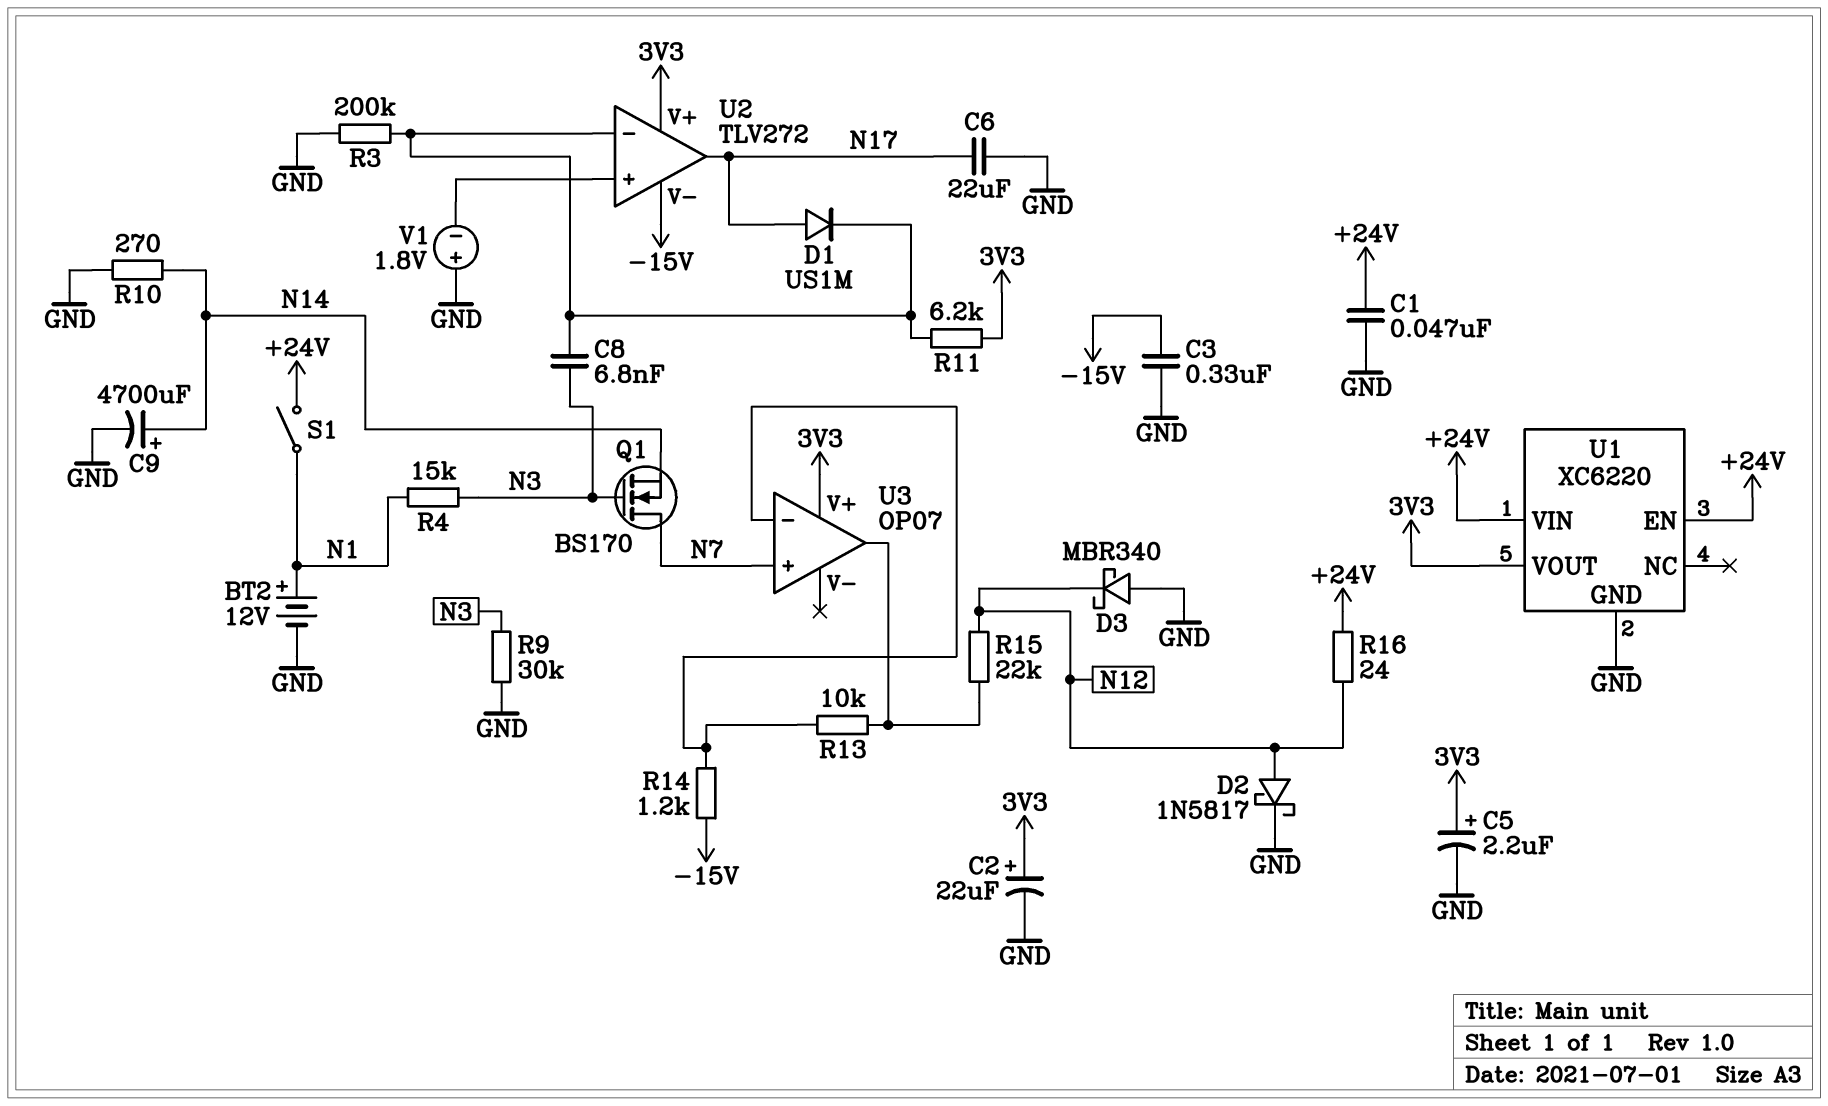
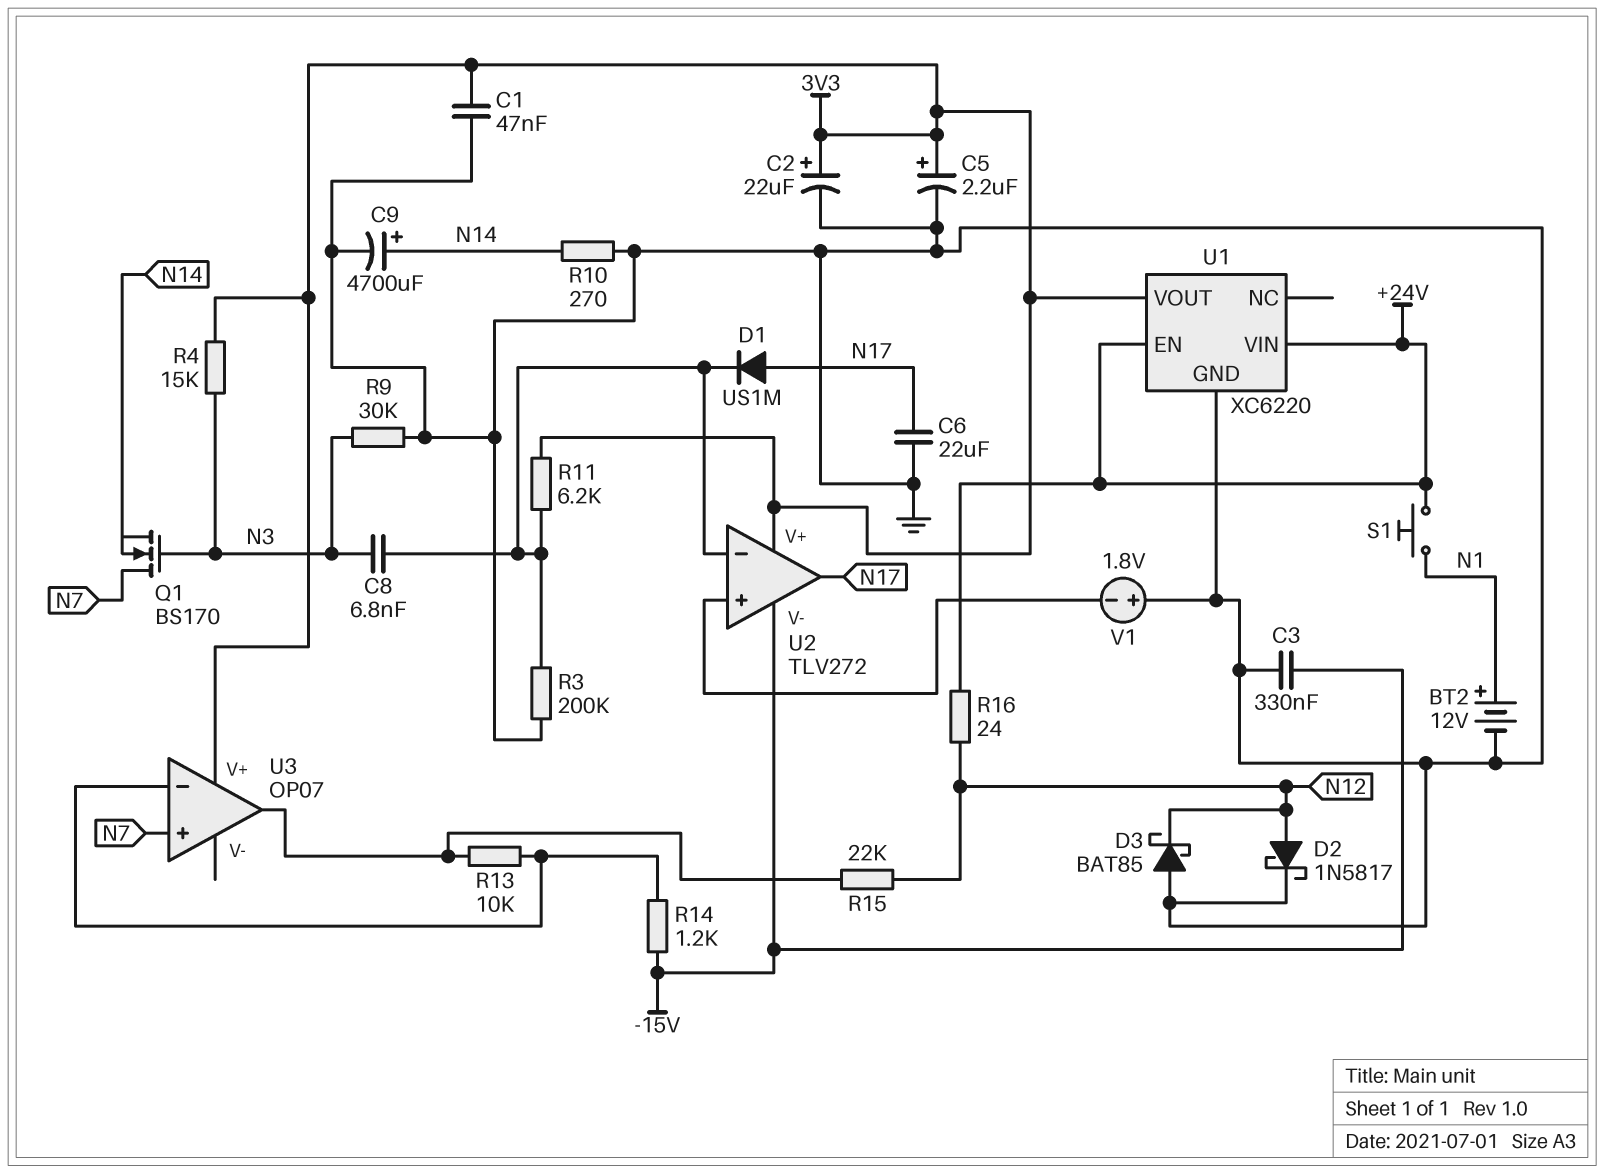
C1: 47nF (+24V, GND) -> 47nF (3V3, GND)
D3: schottky MBR340 (A GND, K N12) -> schottky BAT85 (A GND, K N12)
R4: 15k (N1, N3) -> 15k (3V3, N3)
S1: switch (+24V, N1) -> button (+24V, N1)

